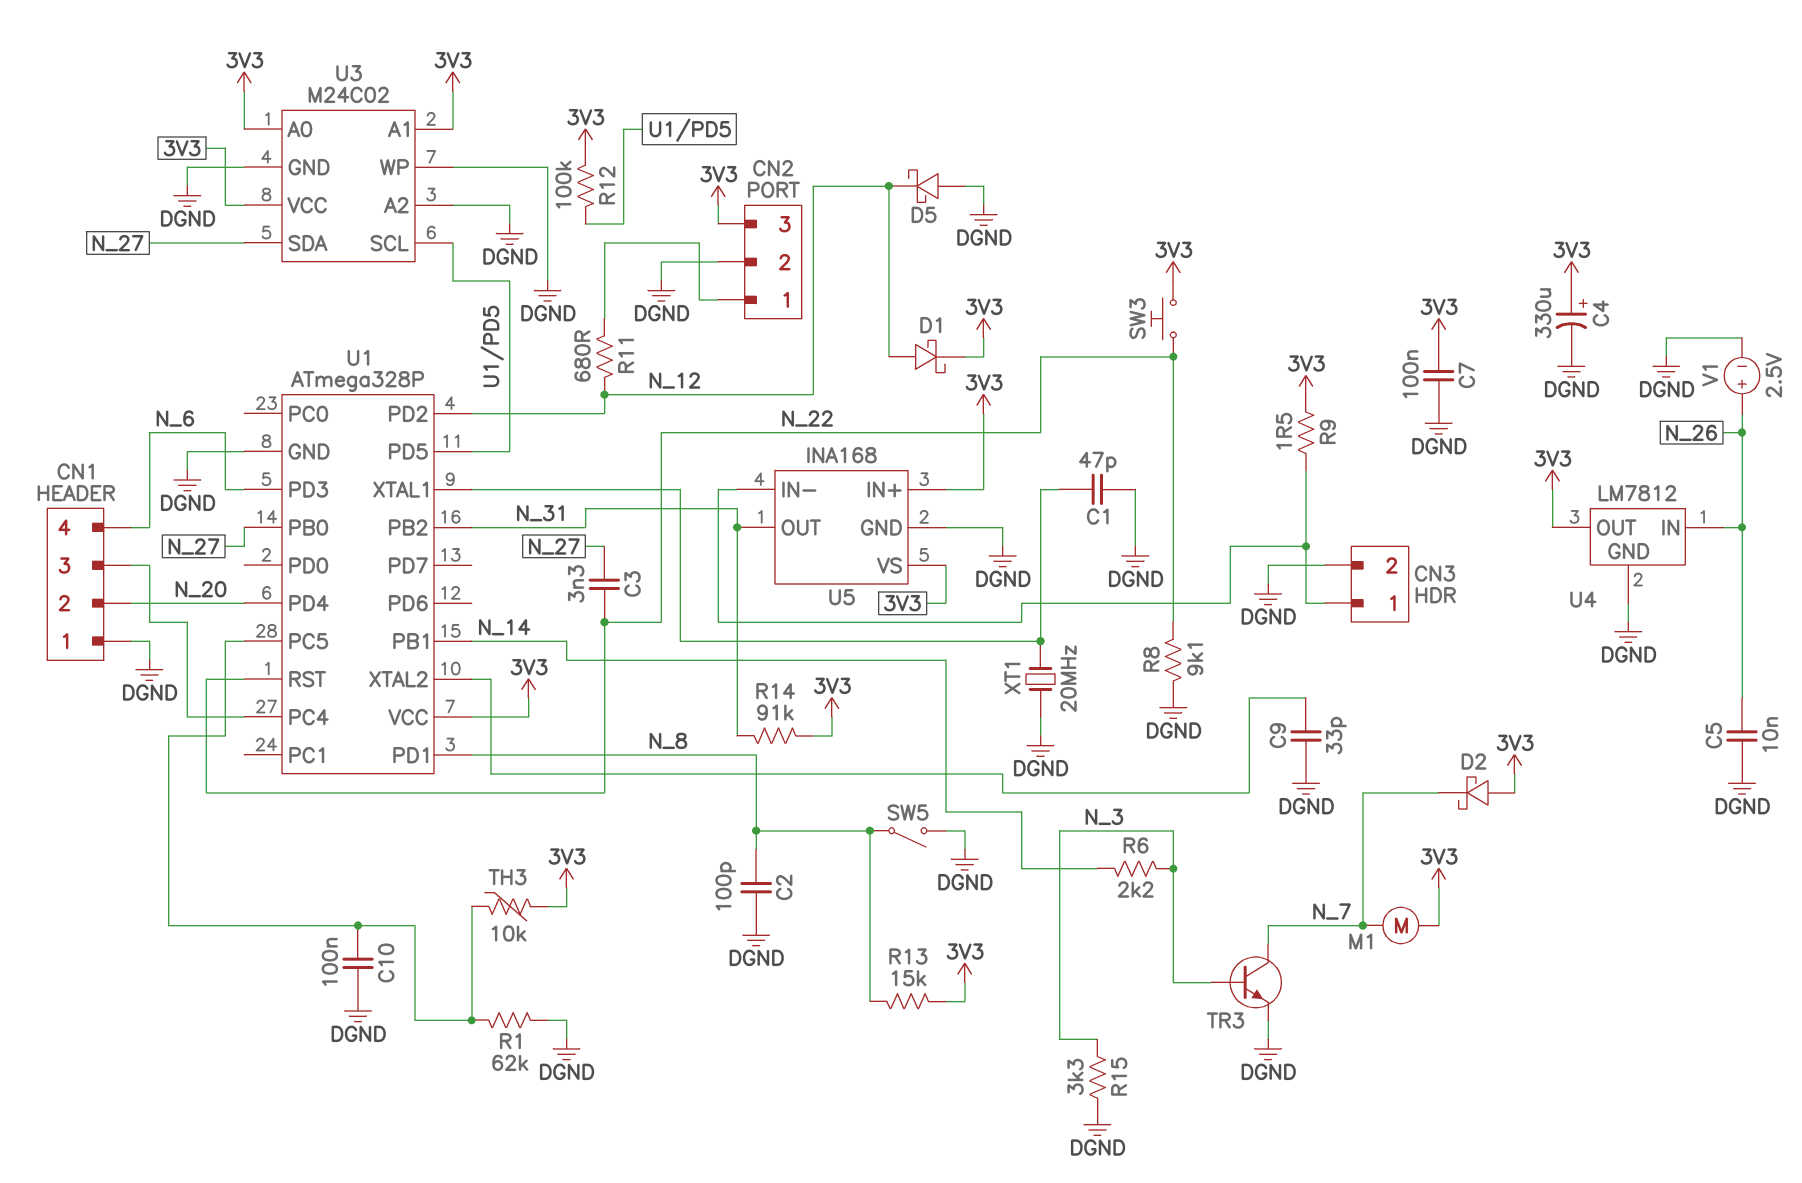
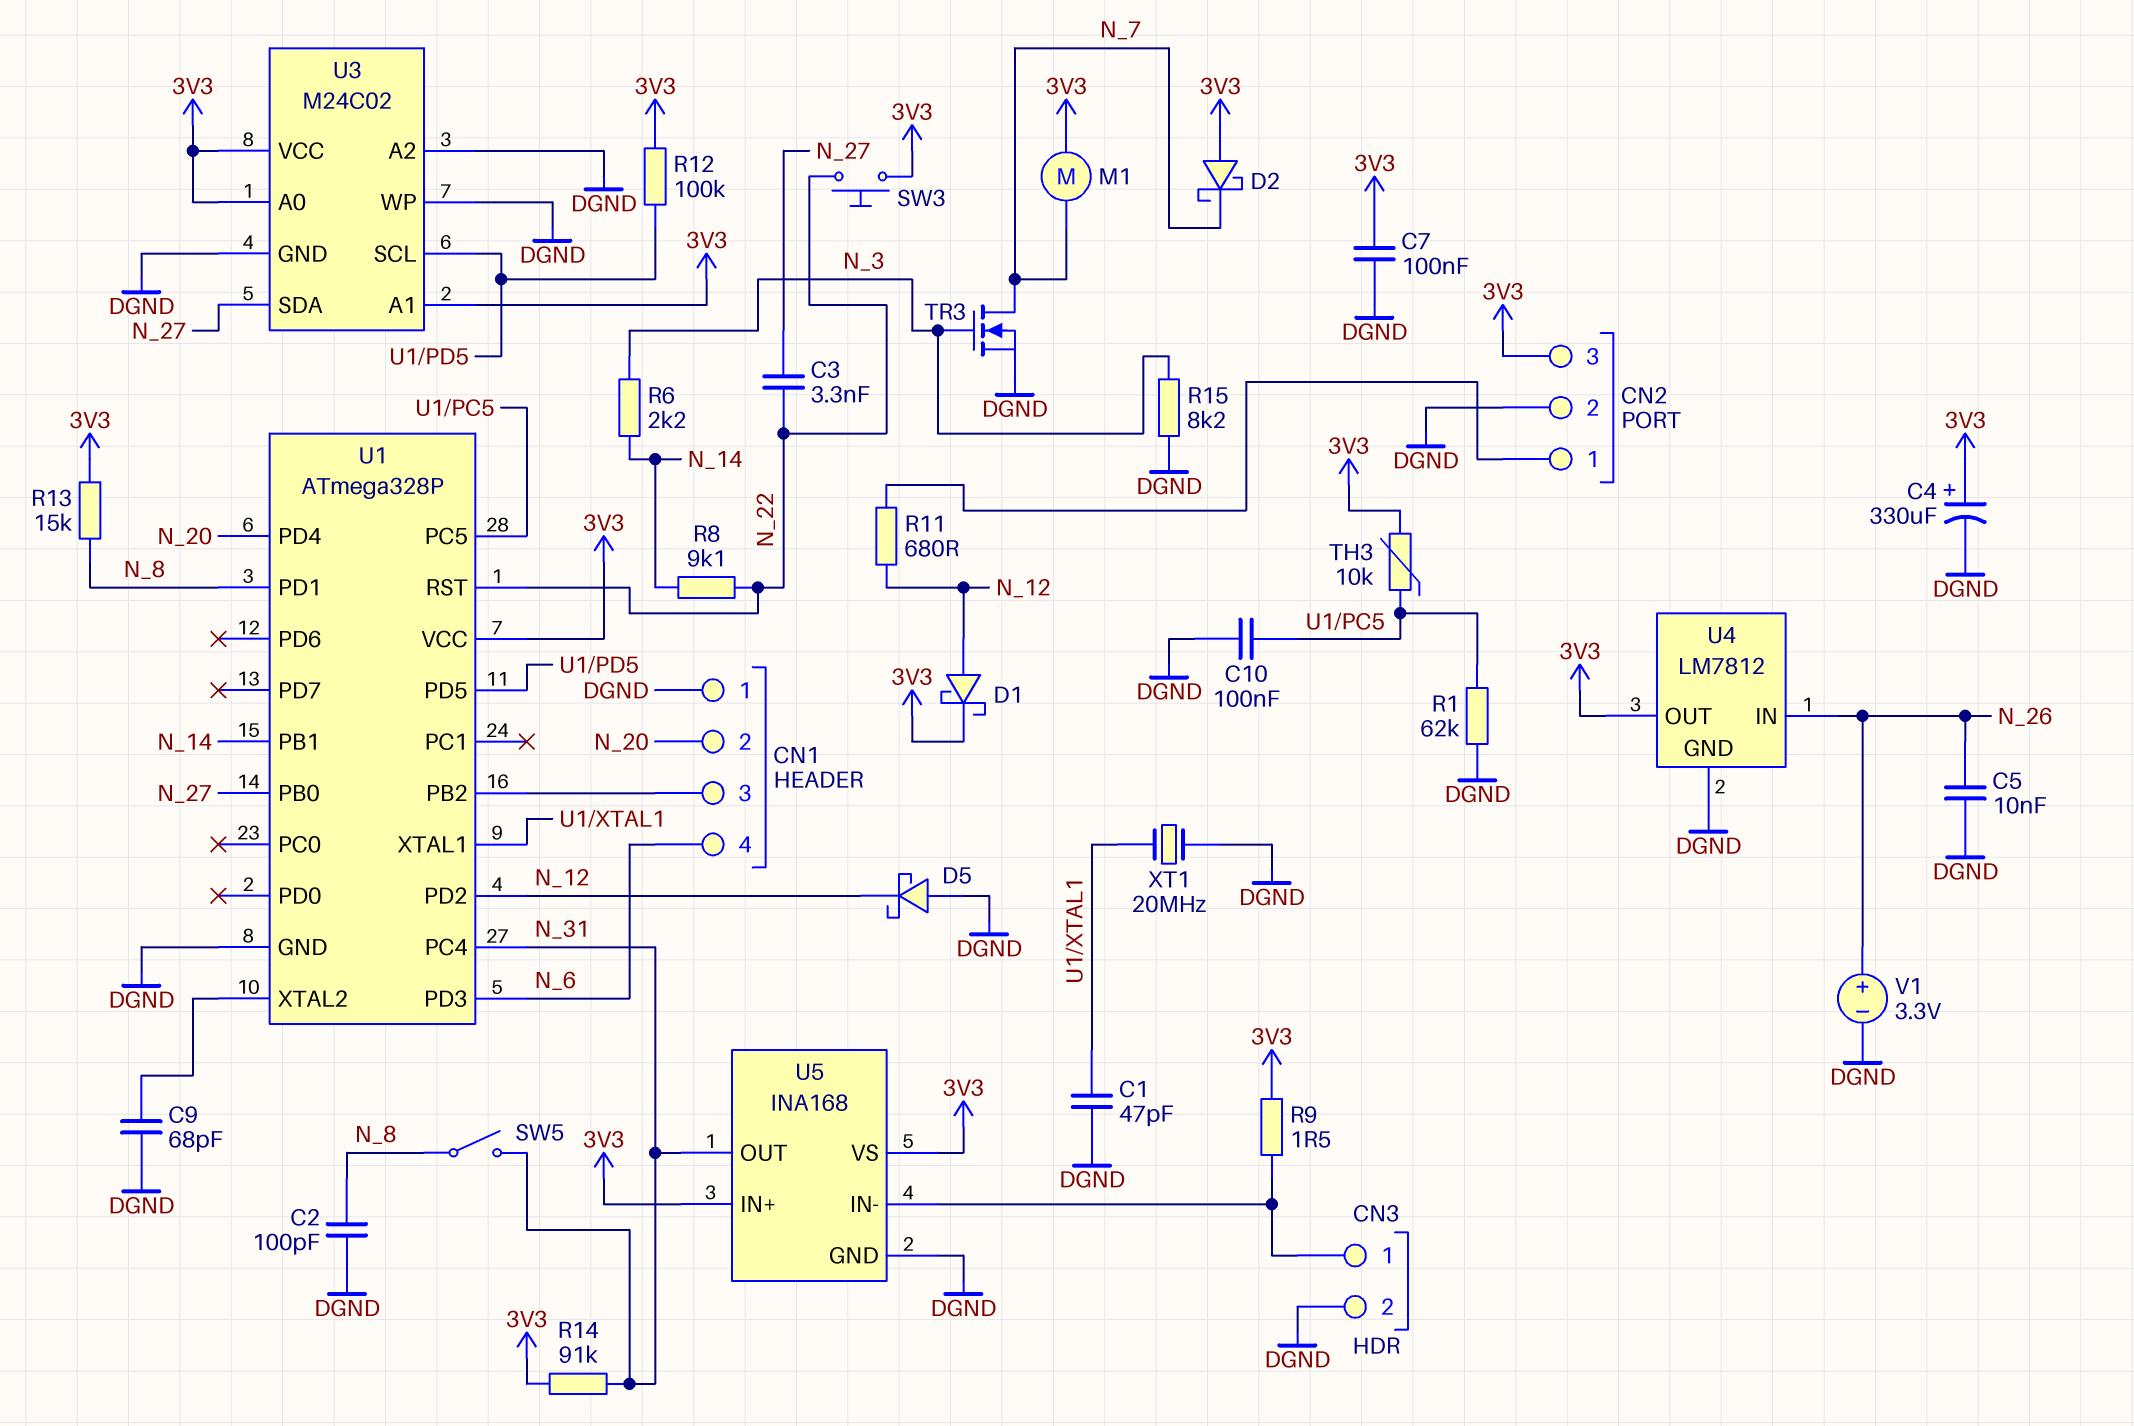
C9: 33pF (DGND, U1/XTAL2) -> 68pF (DGND, U1/XTAL2)
R8: 9.1k (DGND, N_22) -> 9.1k (N_14, N_22)
R15: 3.3k (DGND, N_3) -> 8.2k (DGND, N_3)
SW5: switch (DGND, N_8) -> switch (N_8, N_31)
TR3: NPN (B N_3, C N_7, E DGND) -> NMOS (G N_3, D N_7, S DGND)
U1 pin PB2: N_31 -> CN1/3
U1 pin PC4: CN1/3 -> N_31
V1: 2.5V (plus N_26, minus DGND) -> 3.3V (plus N_26, minus DGND)

